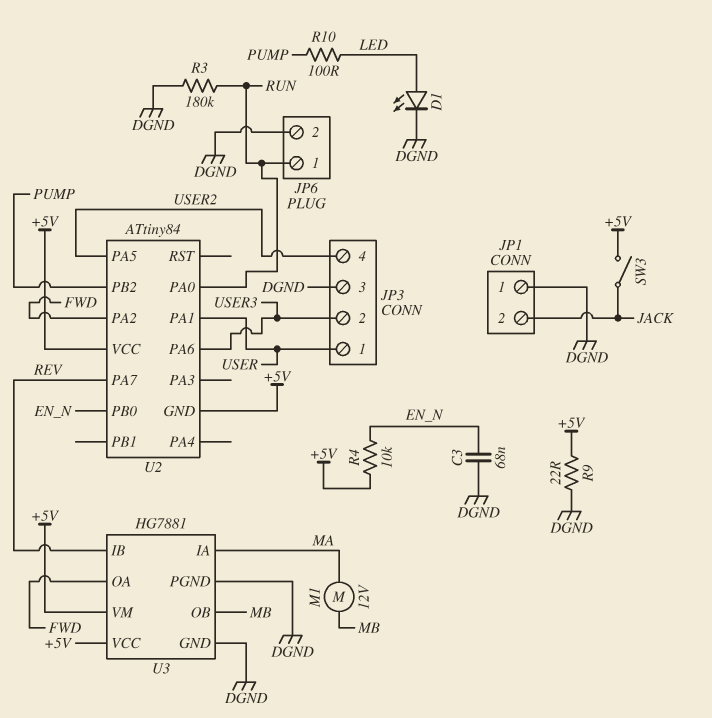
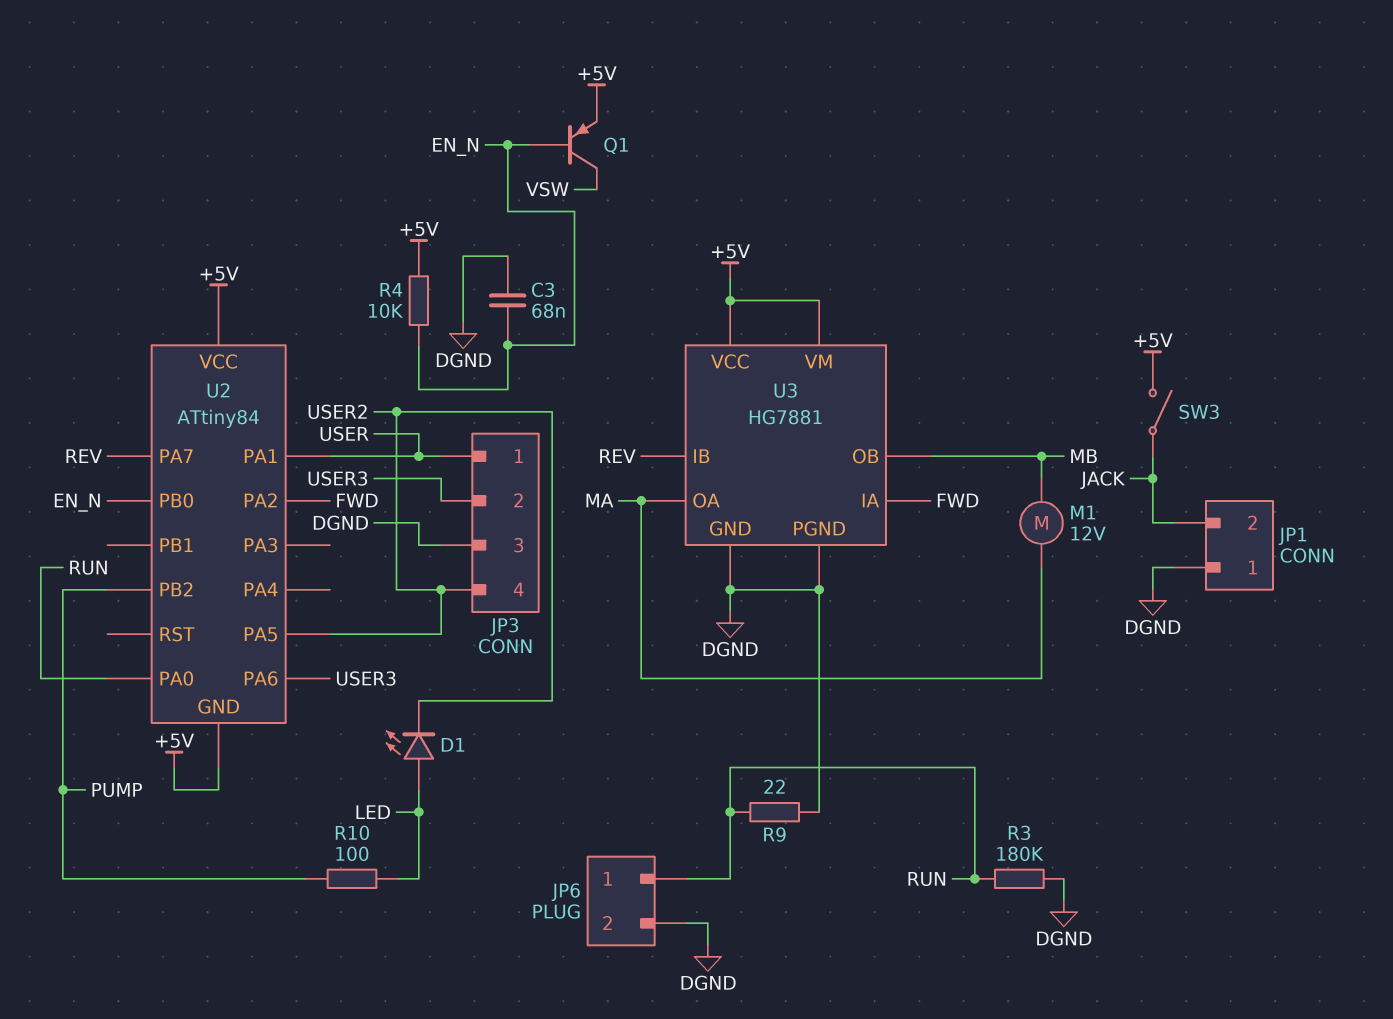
D1: LED (A LED, K DGND) -> LED (A LED, K USER2)
Q1: none -> PNP (B EN_N, C VSW, E +5V)
R9: 22 (+5V, DGND) -> 22 (DGND, RUN)
U3 pin IA: MA -> FWD
U3 pin OA: FWD -> MA

